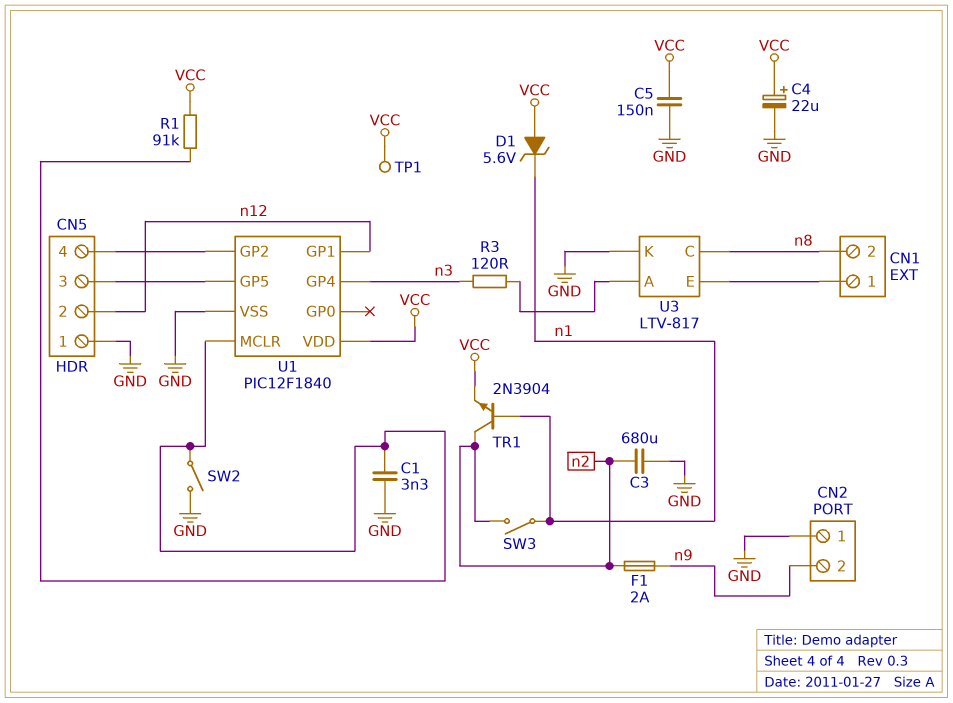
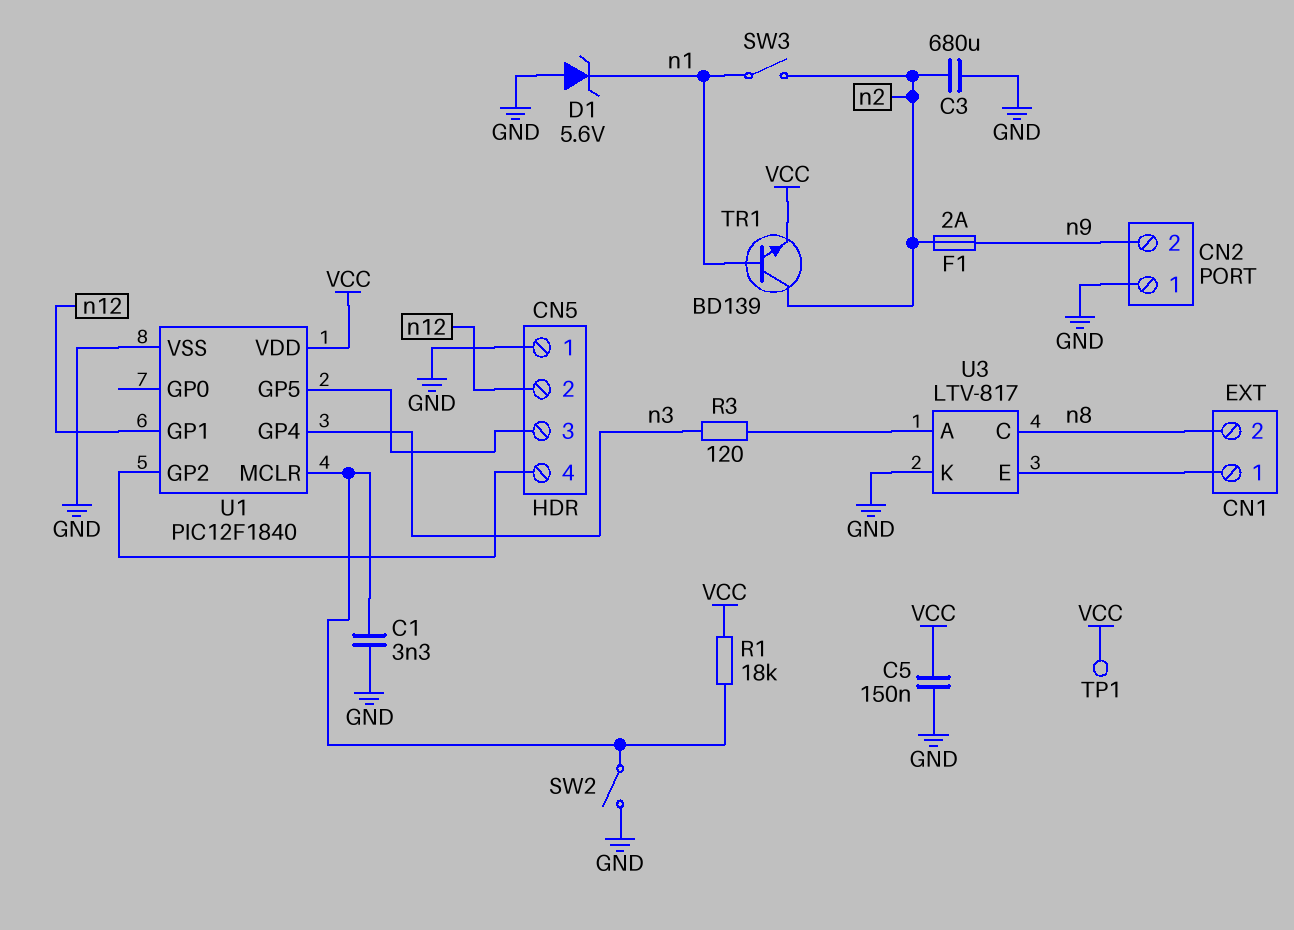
C4: 22uF (plus VCC, minus GND) -> none
D1: zener 5.6V (A VCC, K n1) -> zener 5.6V (A GND, K n1)
R1: 91k (U1/MCLR, VCC) -> 18k (U1/MCLR, VCC)
TR1: NPN 2N3904 (B n1, C n2, E VCC) -> NPN BD139 (B n1, C n2, E VCC)

